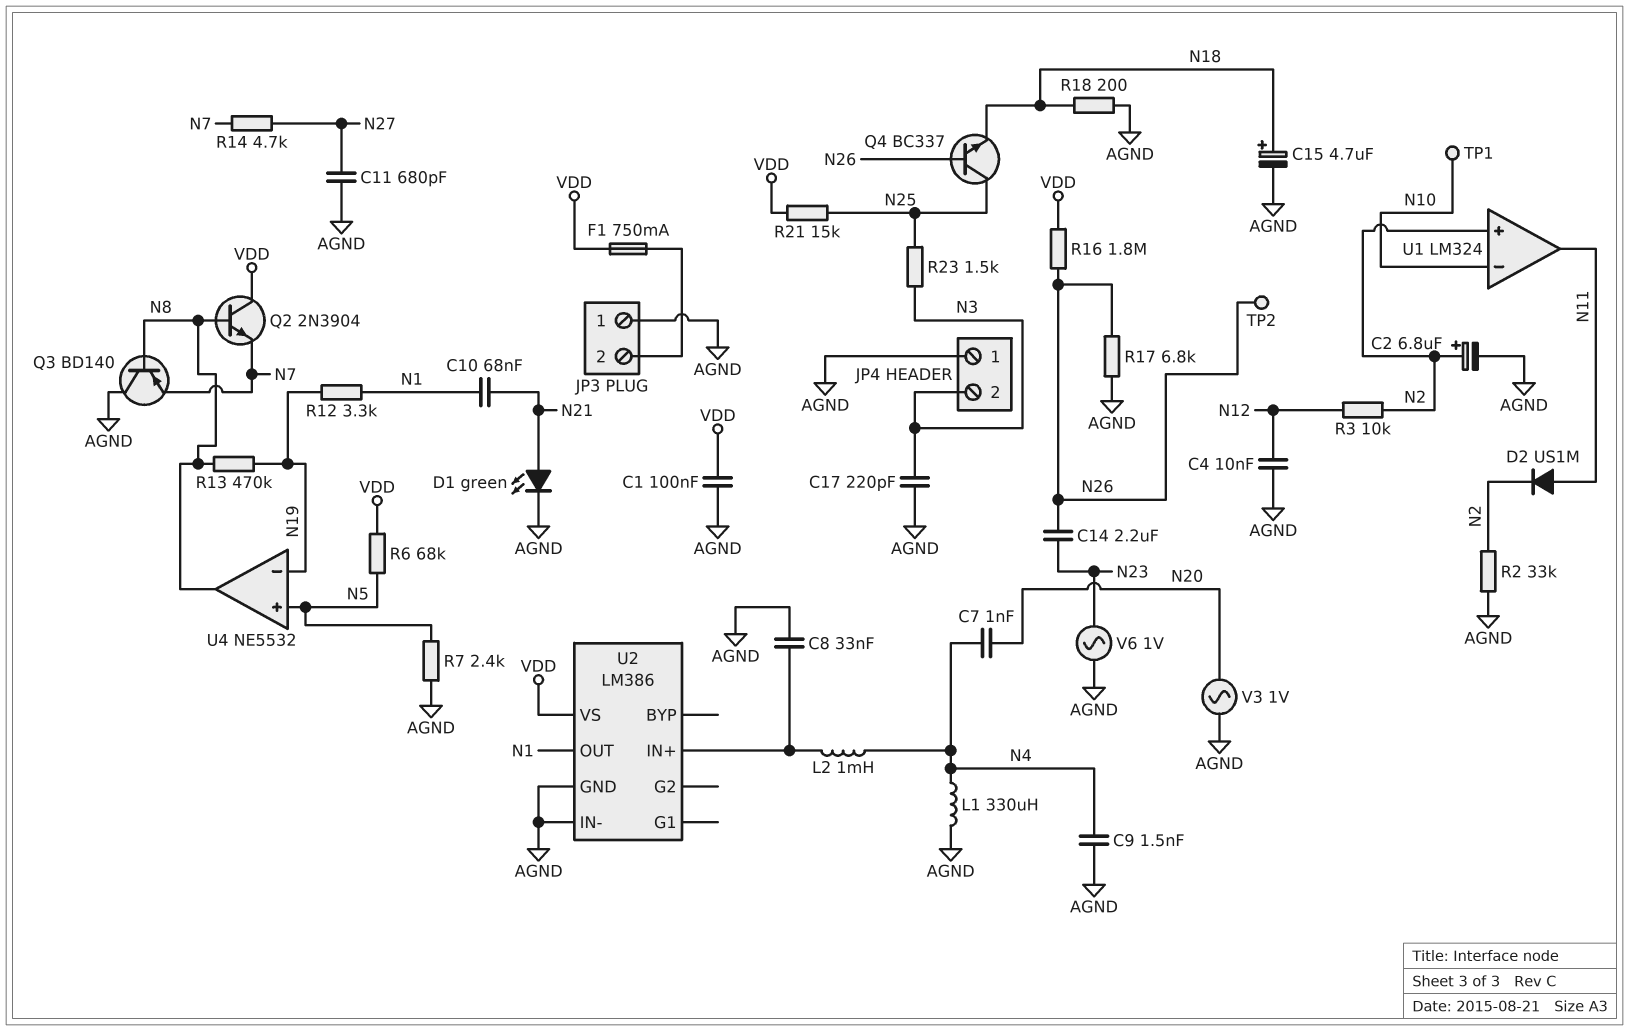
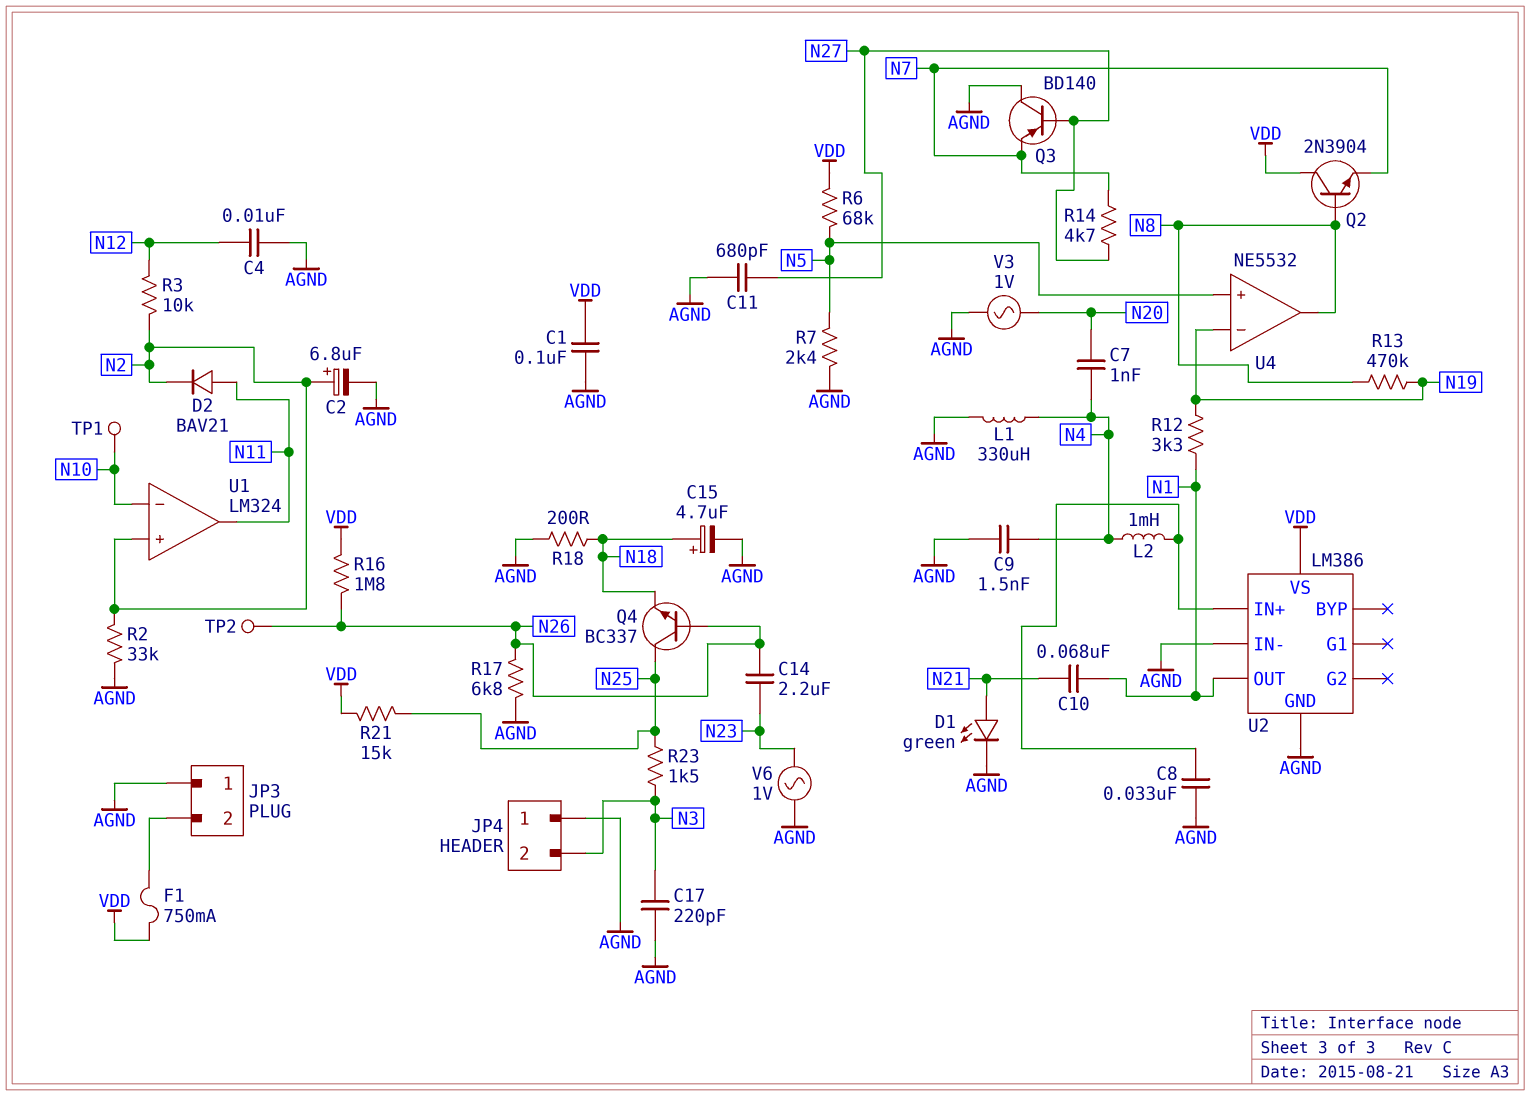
D2: diode US1M (A N11, K N2) -> diode BAV21 (A N11, K N2)
Q3: PNP BD140 (B N8, C AGND, E N7) -> PNP BD140 (B N27, C AGND, E N7)

